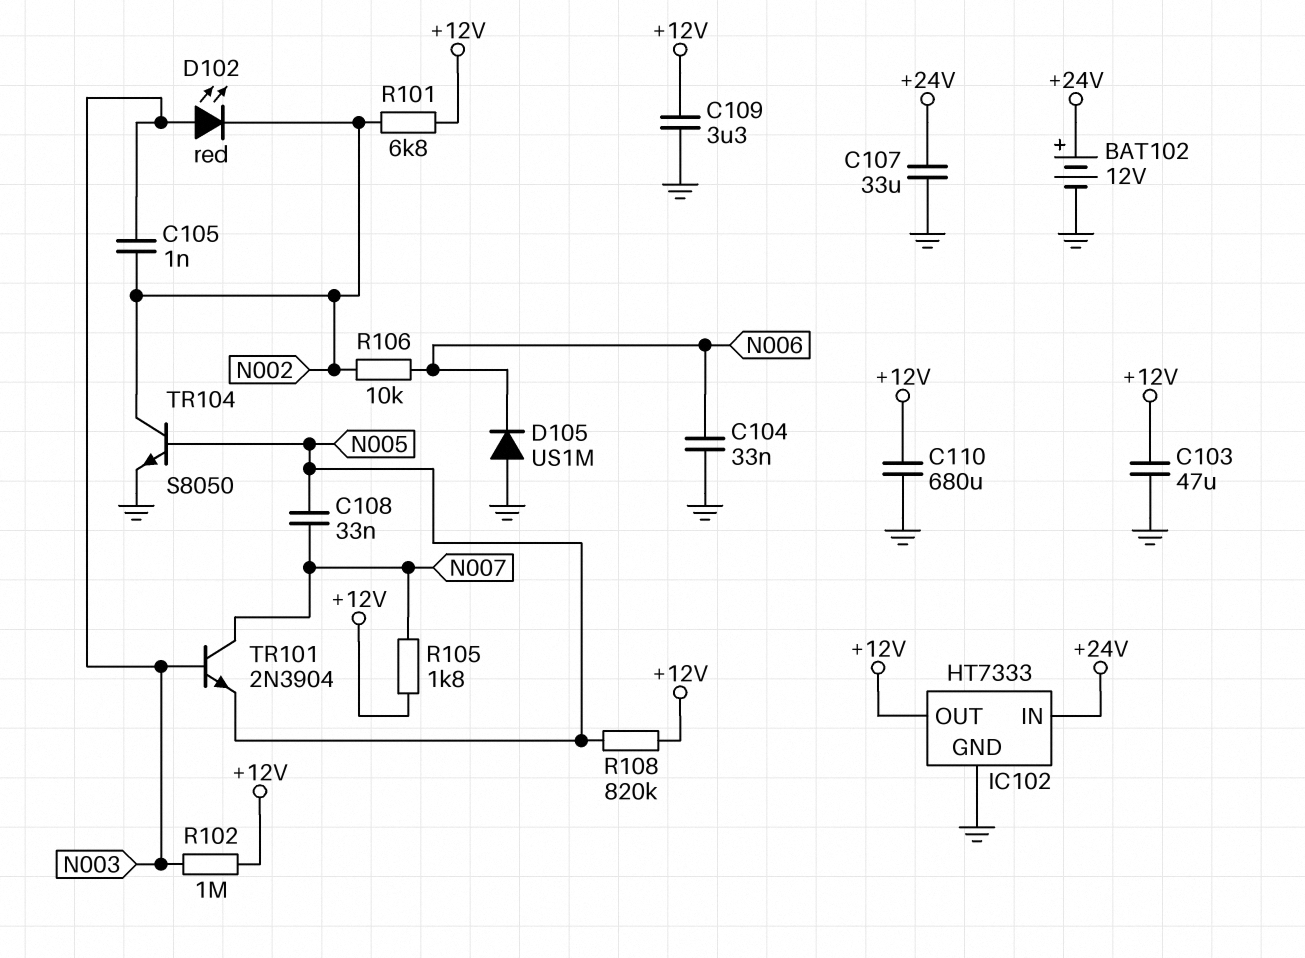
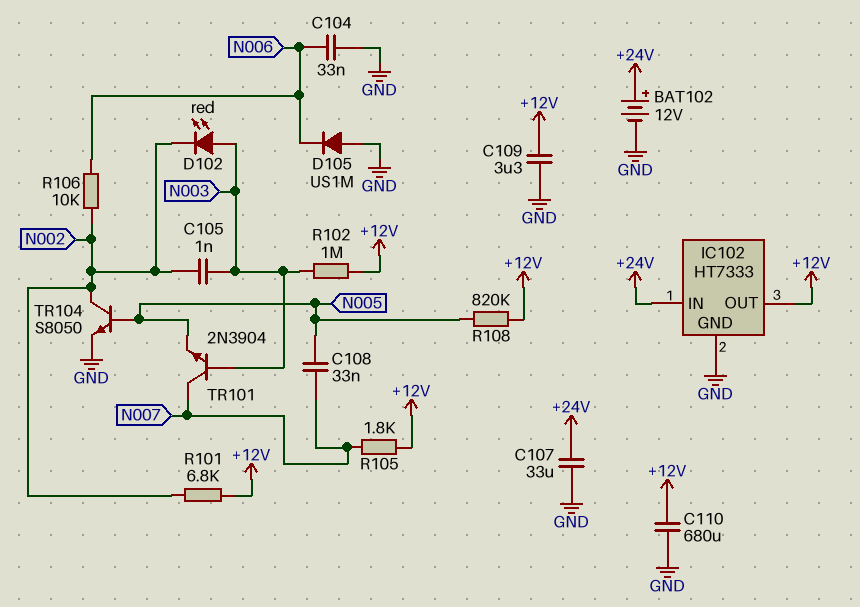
C103: 47uF (+12V, GND) -> none

